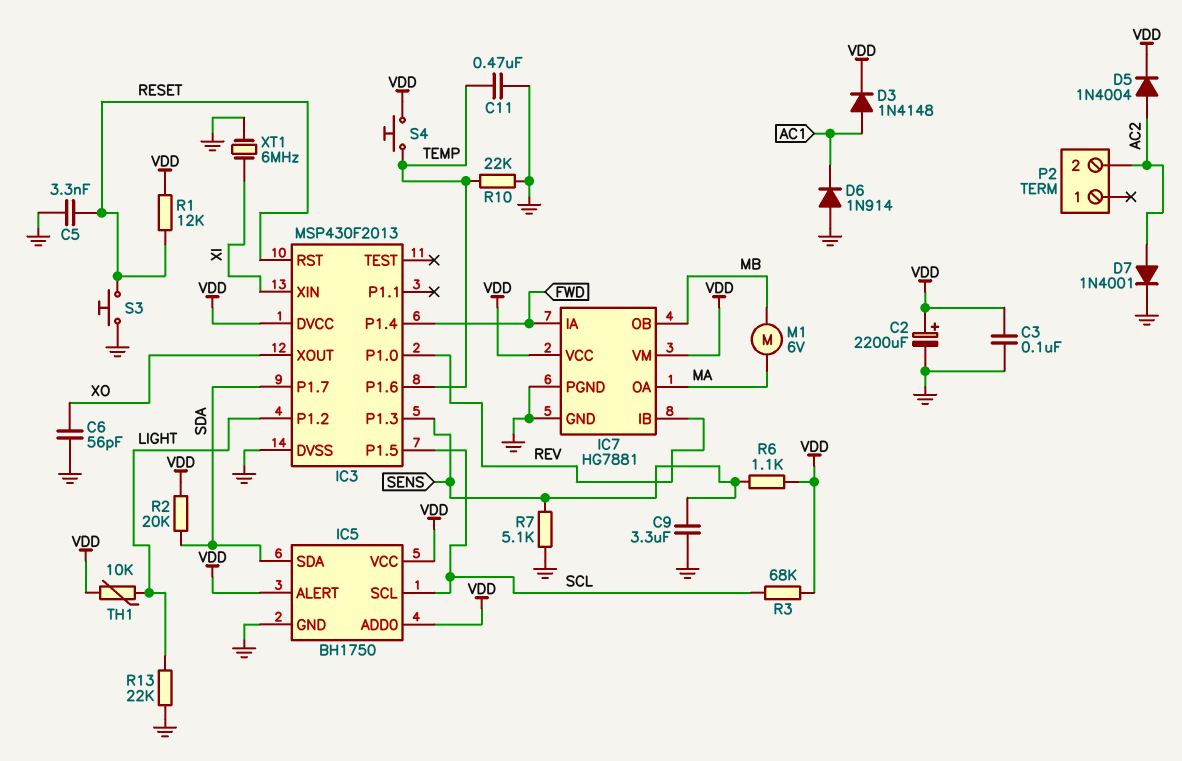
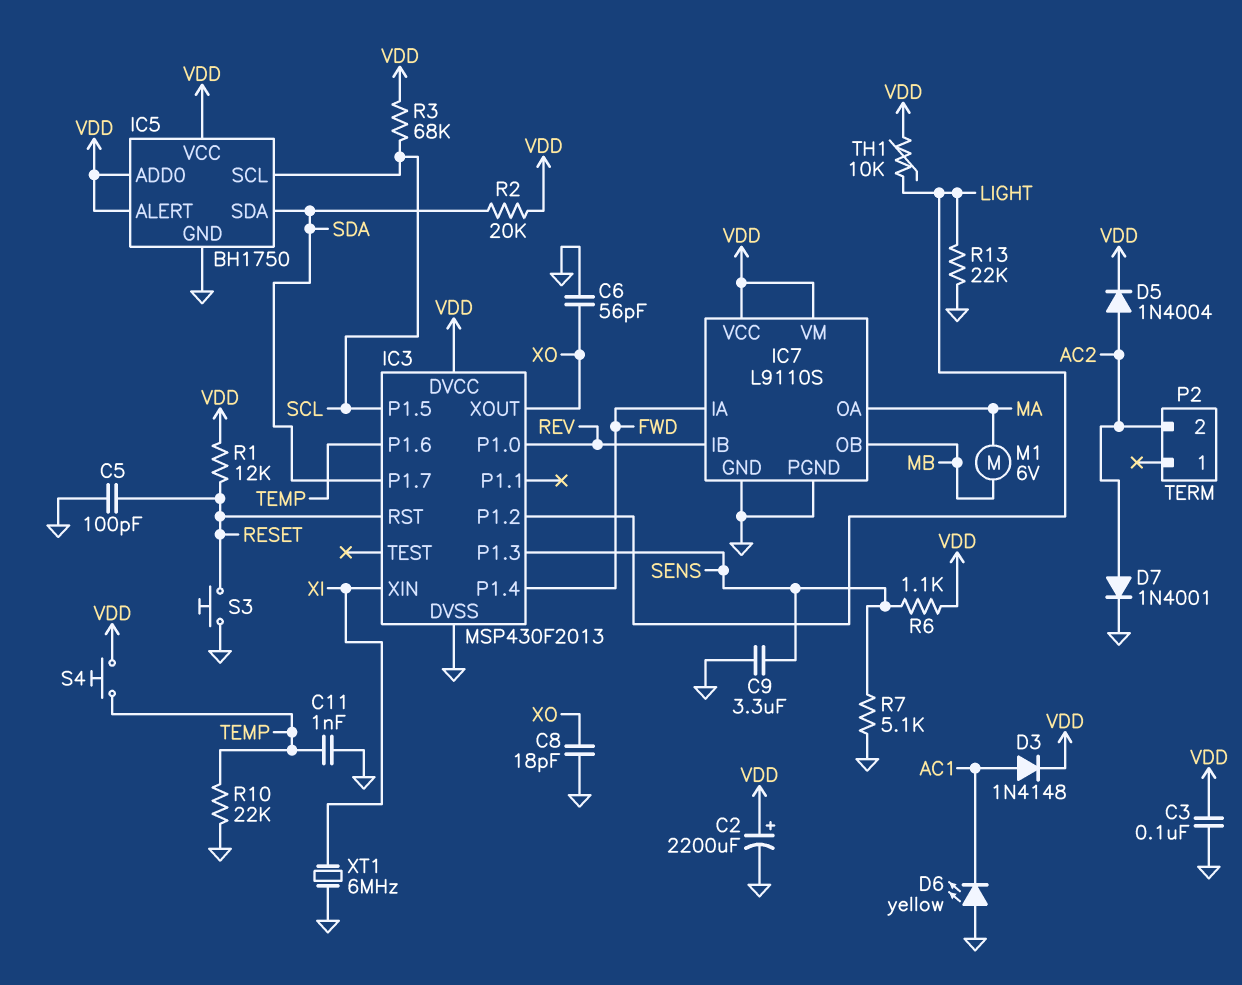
C5: 3.3nF (GND, RESET) -> 100pF (GND, RESET)
C8: none -> 18pF (GND, XO)
C11: 470nF (GND, TEMP) -> 1nF (GND, TEMP)
D6: diode 1N914 (A GND, K AC1) -> LED yellow (A GND, K AC1)
IC7: HG7881 -> L9110S

